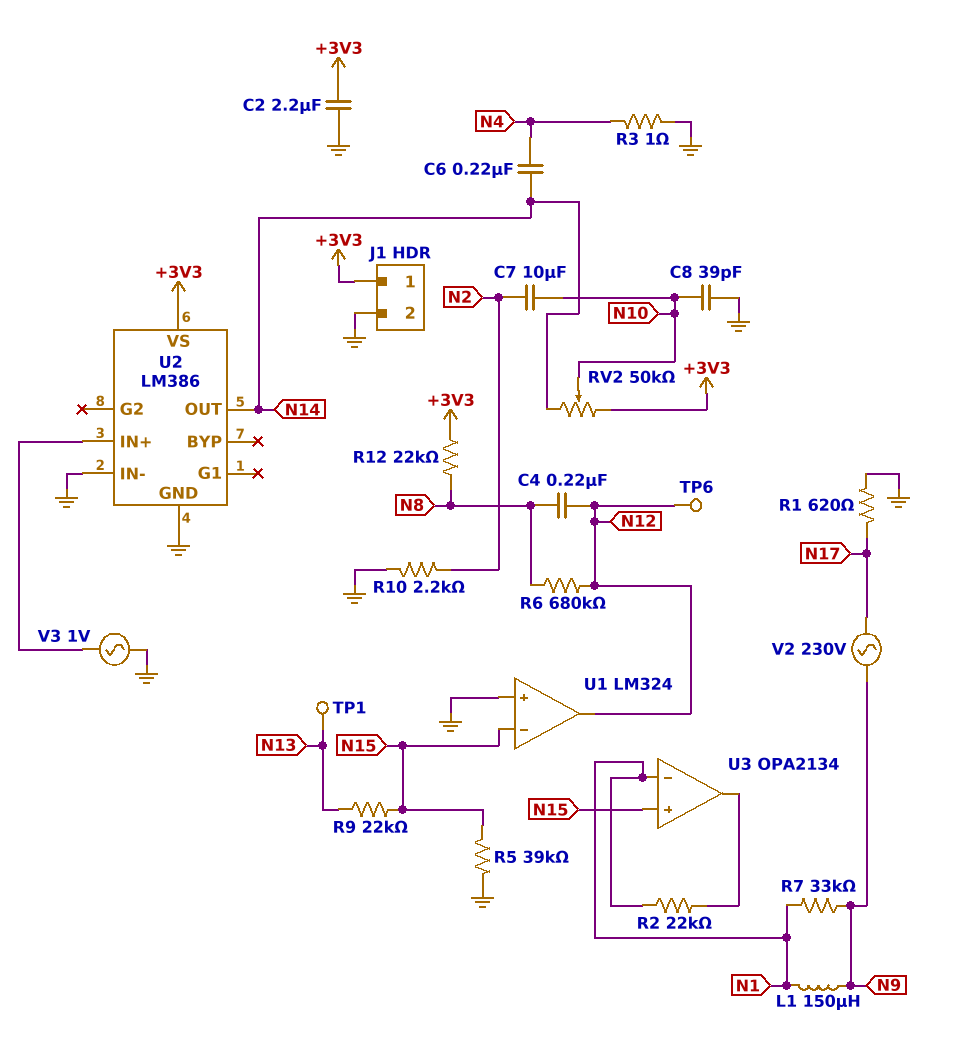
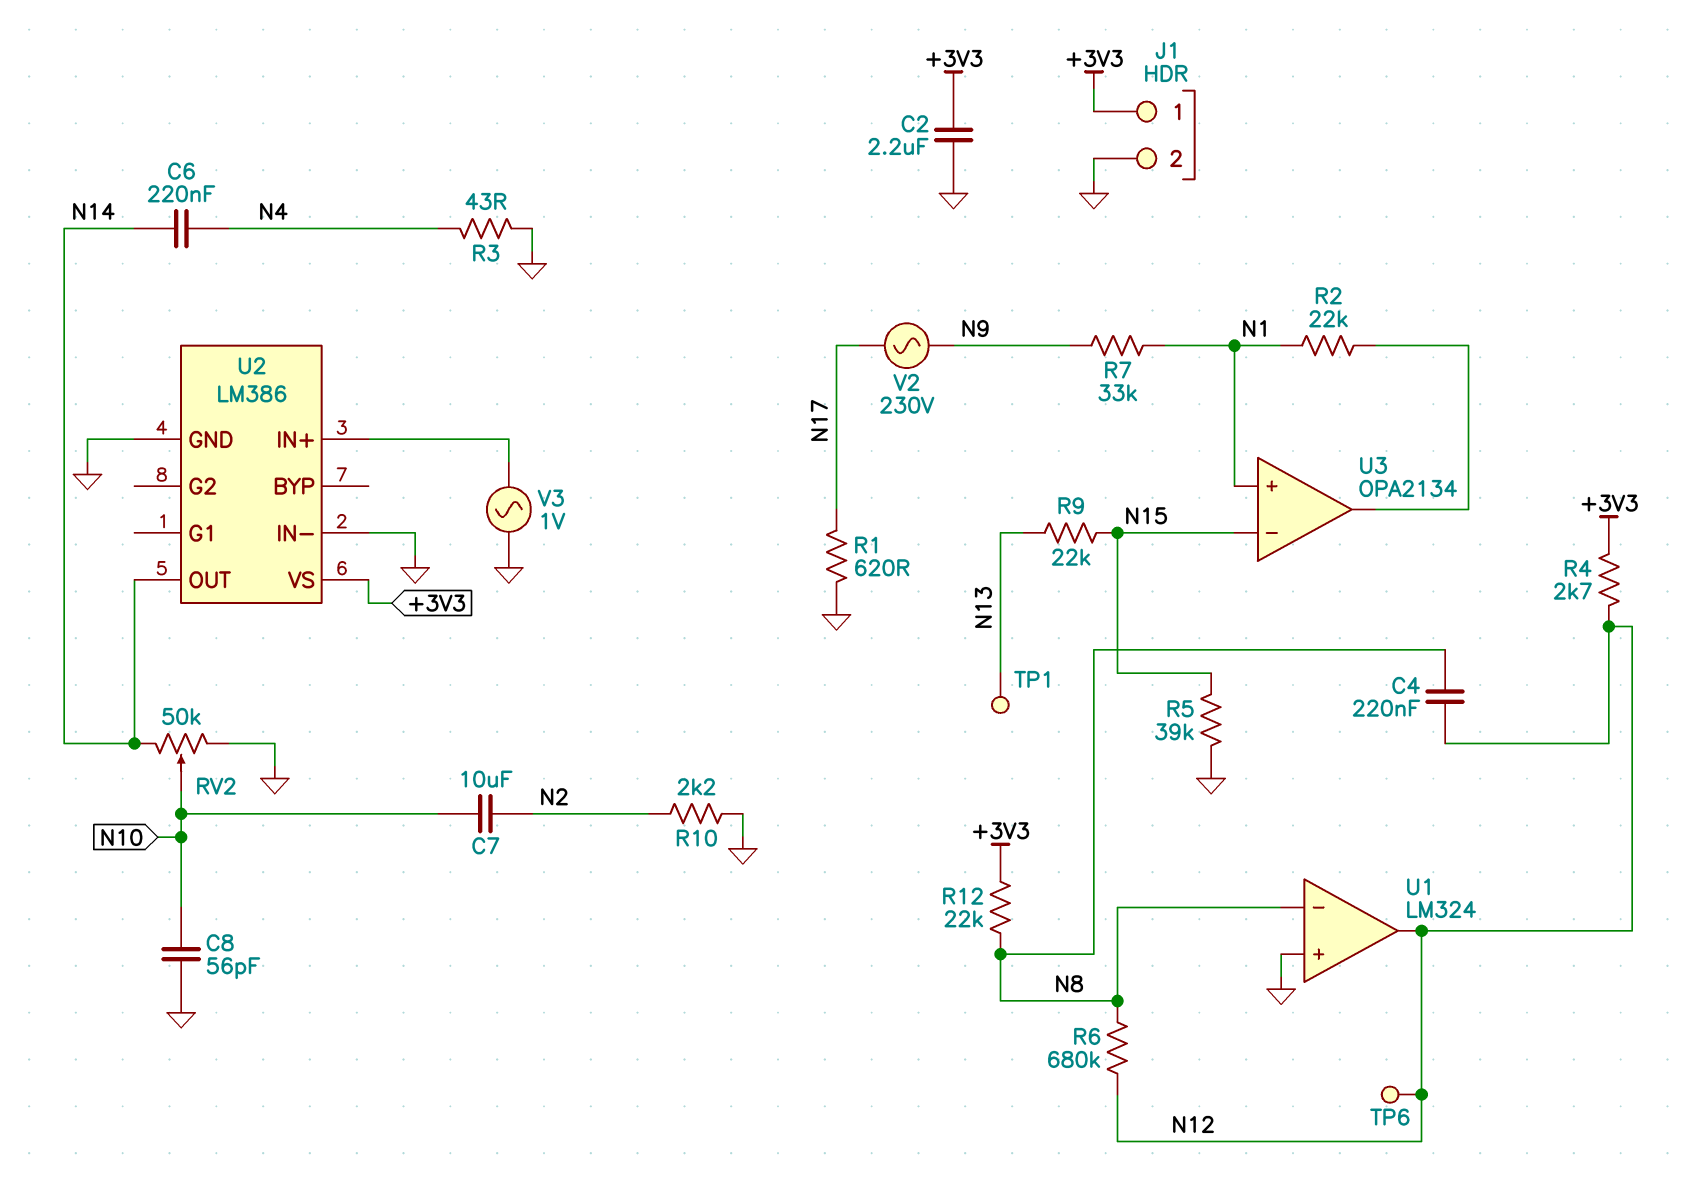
C8: 39pF (GND, N10) -> 56pF (GND, N10)
L1: 150uH (N1, N9) -> none
R3: 1 (GND, N4) -> 43 (GND, N4)
R4: none -> 2.7k (+3V3, N12)
RV2: 50k (+3V3, N14, wiper N10) -> 50k (GND, N14, wiper N10)
U1 pin in-: N15 -> N8
U3 pin in+: N15 -> N1
U3 pin in-: N1 -> N15

